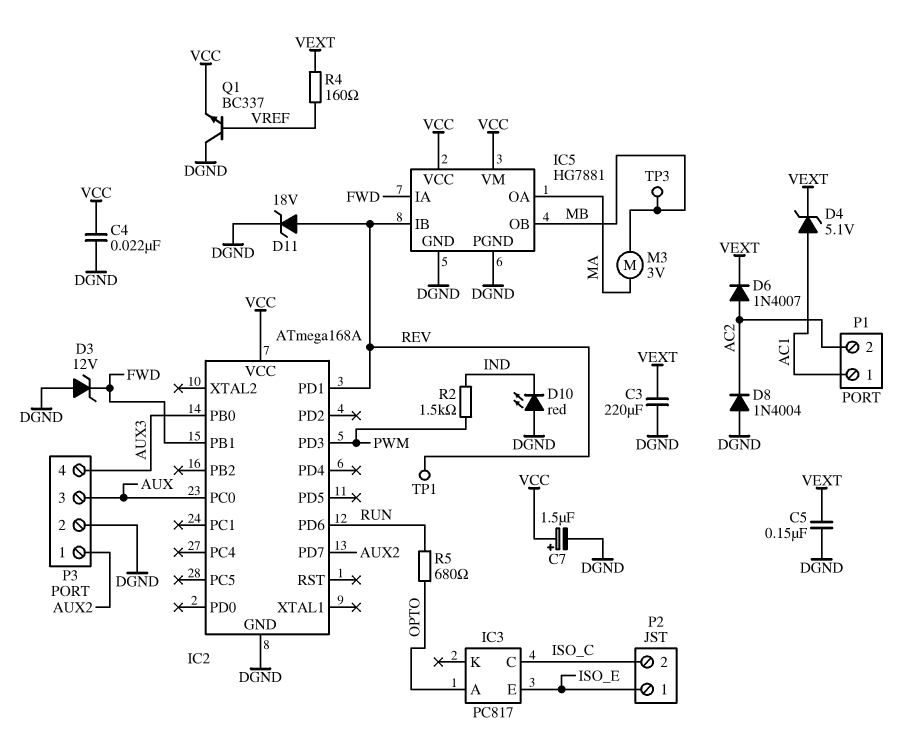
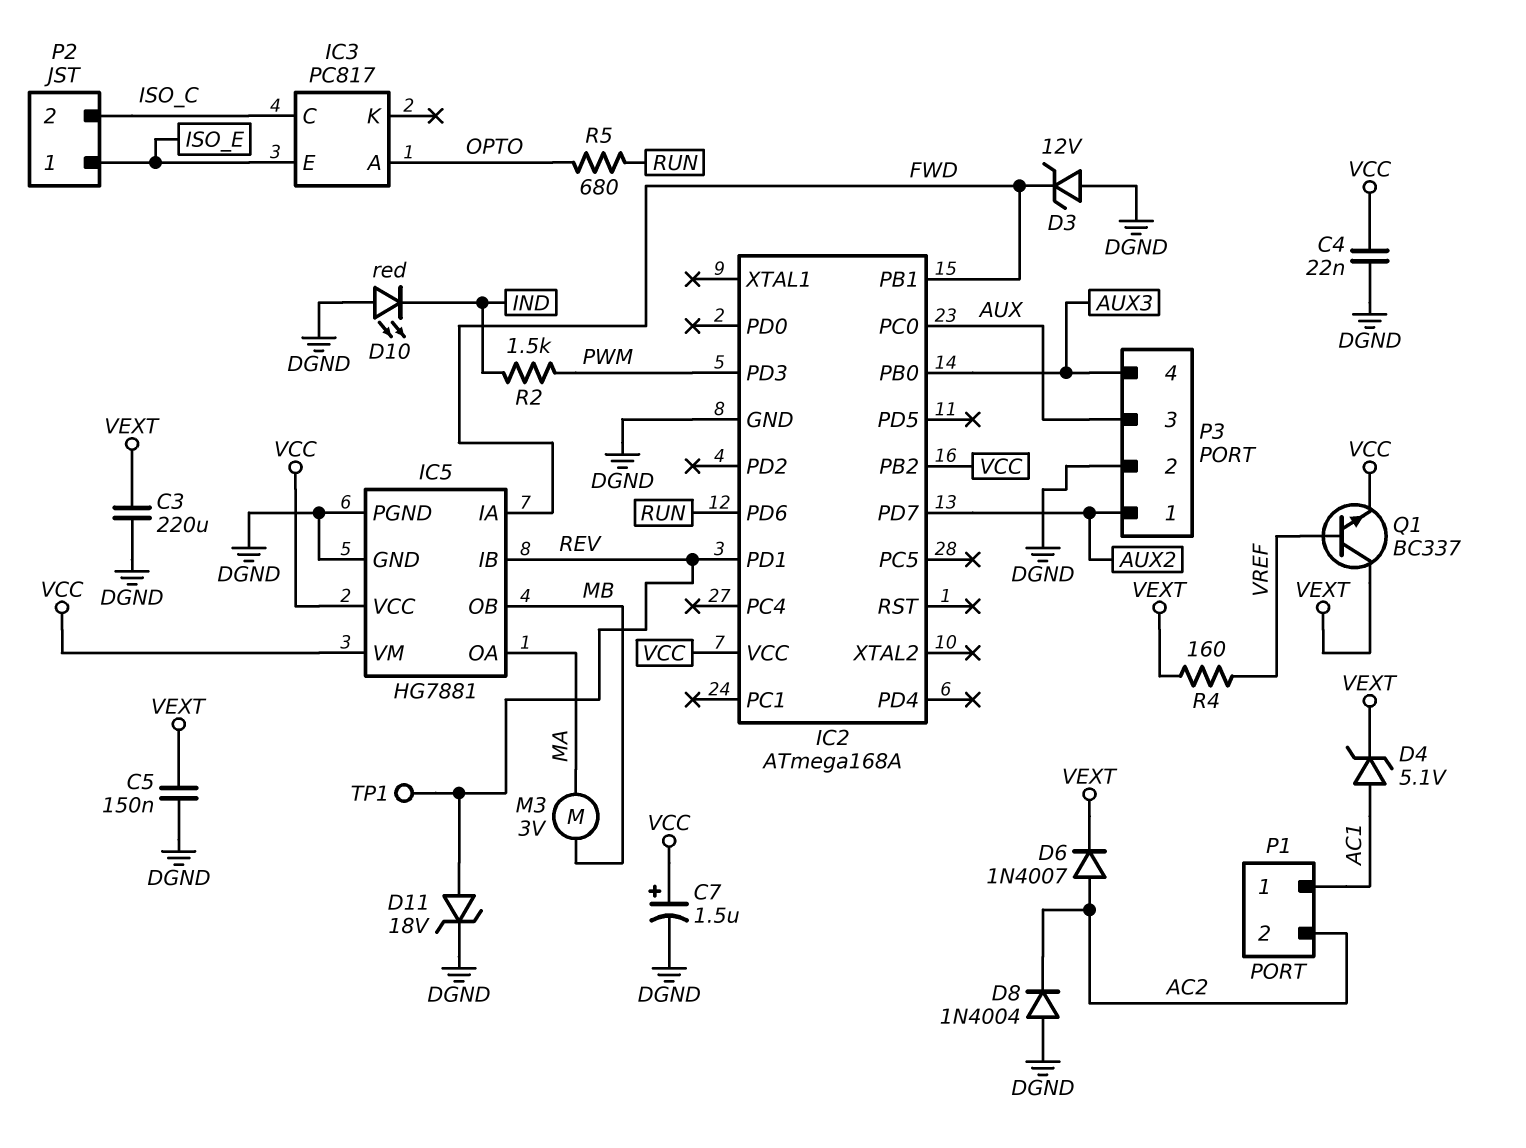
IC2 pin PB2: none -> VCC
Q1: NPN BC337 (B VREF, C DGND, E VCC) -> NPN BC337 (B VREF, C VEXT, E VCC)
TP3: test point (MB) -> none

